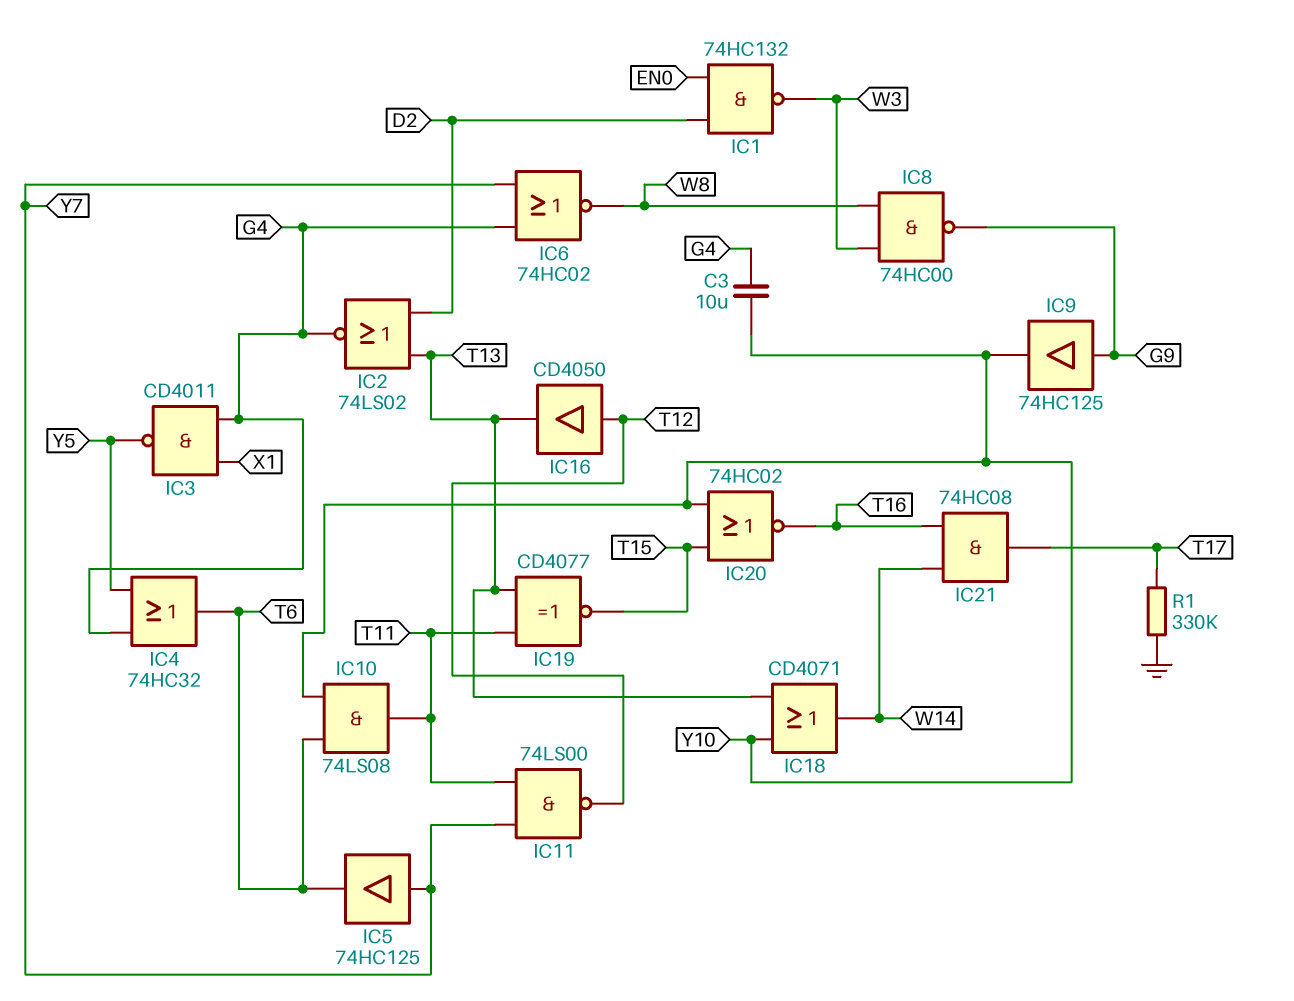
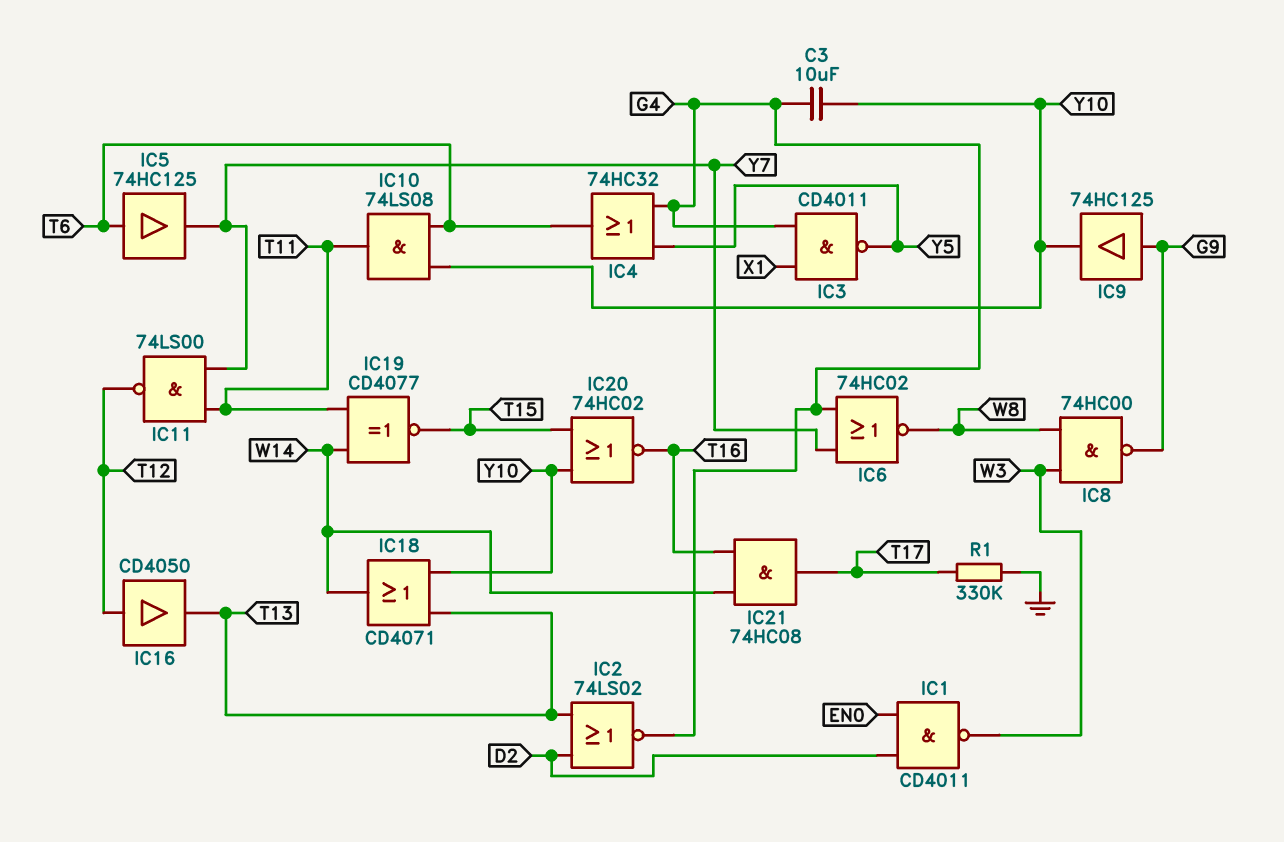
IC1: NAND 74HC132 (in D2, in EN0, out W3) -> NAND CD4011 (in D2, in EN0, out W3)
IC5: buffer 74HC125 (in Y7, out T6) -> buffer 74HC125 (in T6, out Y7)
IC19: XNOR CD4077 (in T11, in T13, out T15) -> XNOR CD4077 (in T11, in W14, out T15)

